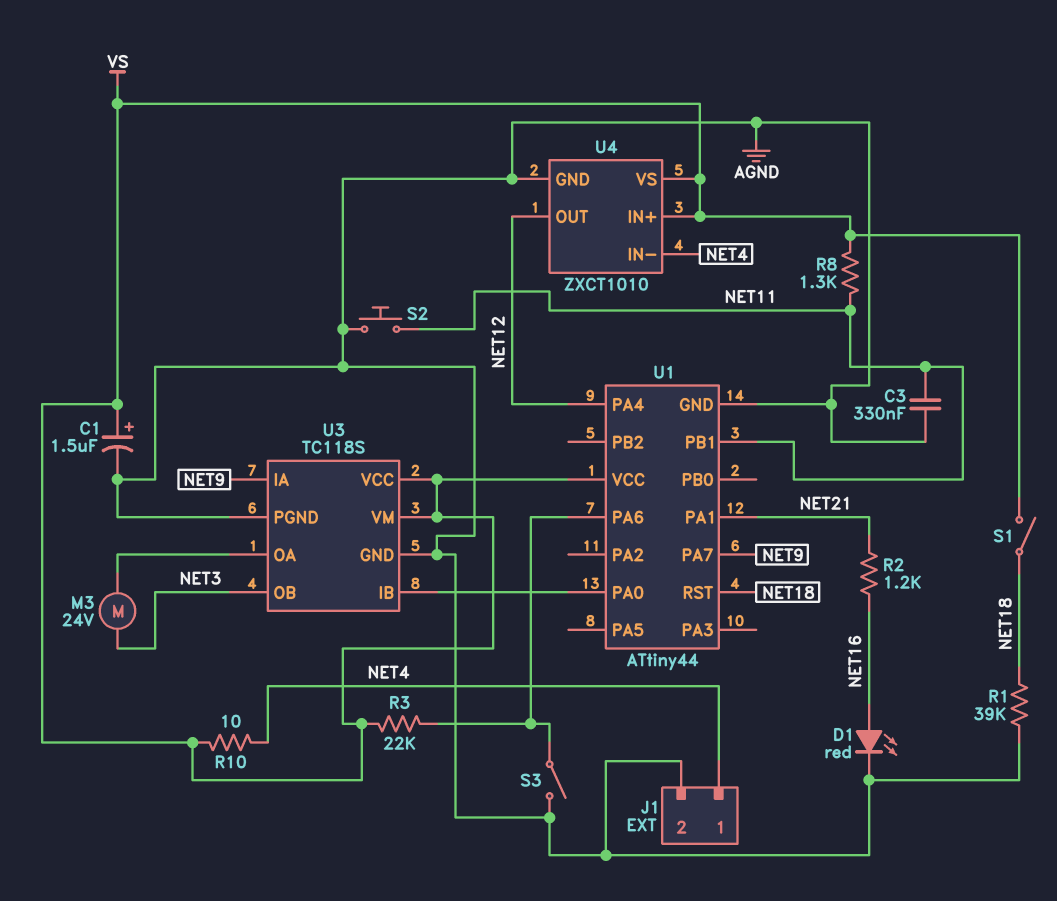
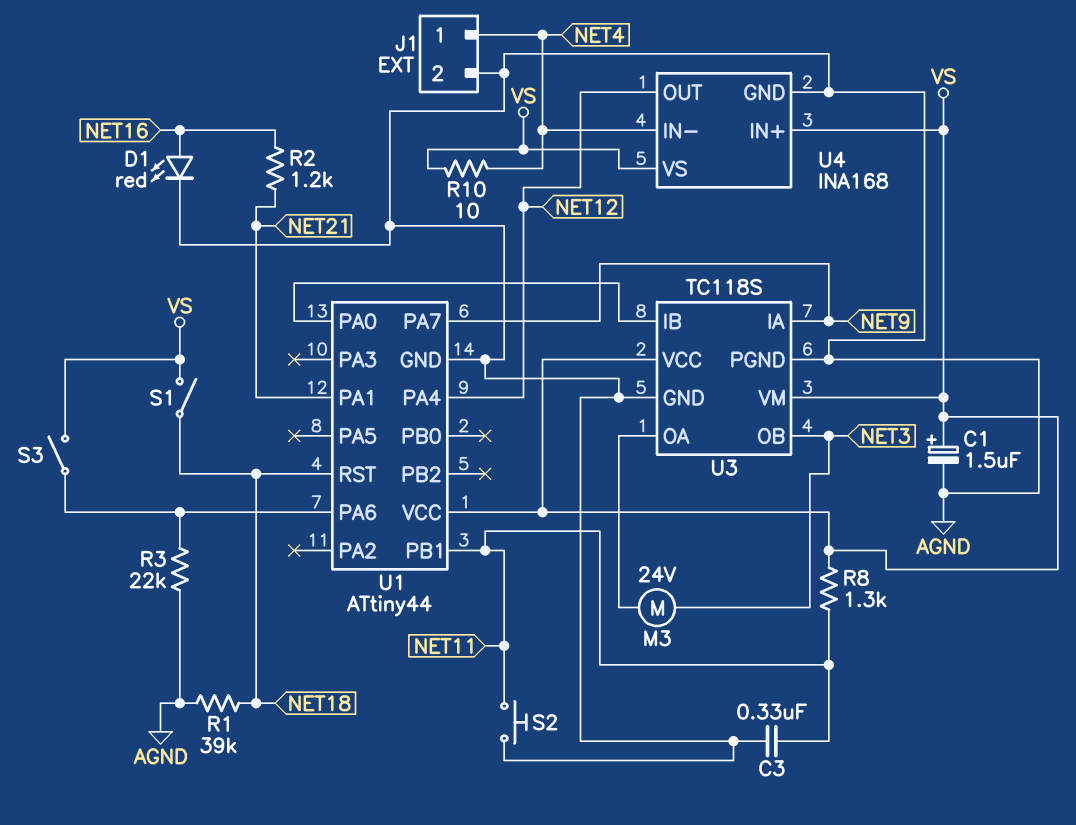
R3: 22k (U1/PA6, VS) -> 22k (AGND, U1/PA6)
S3: switch (AGND, U1/PA6) -> switch (U1/PA6, VS)
U4: ZXCT1010 -> INA168

